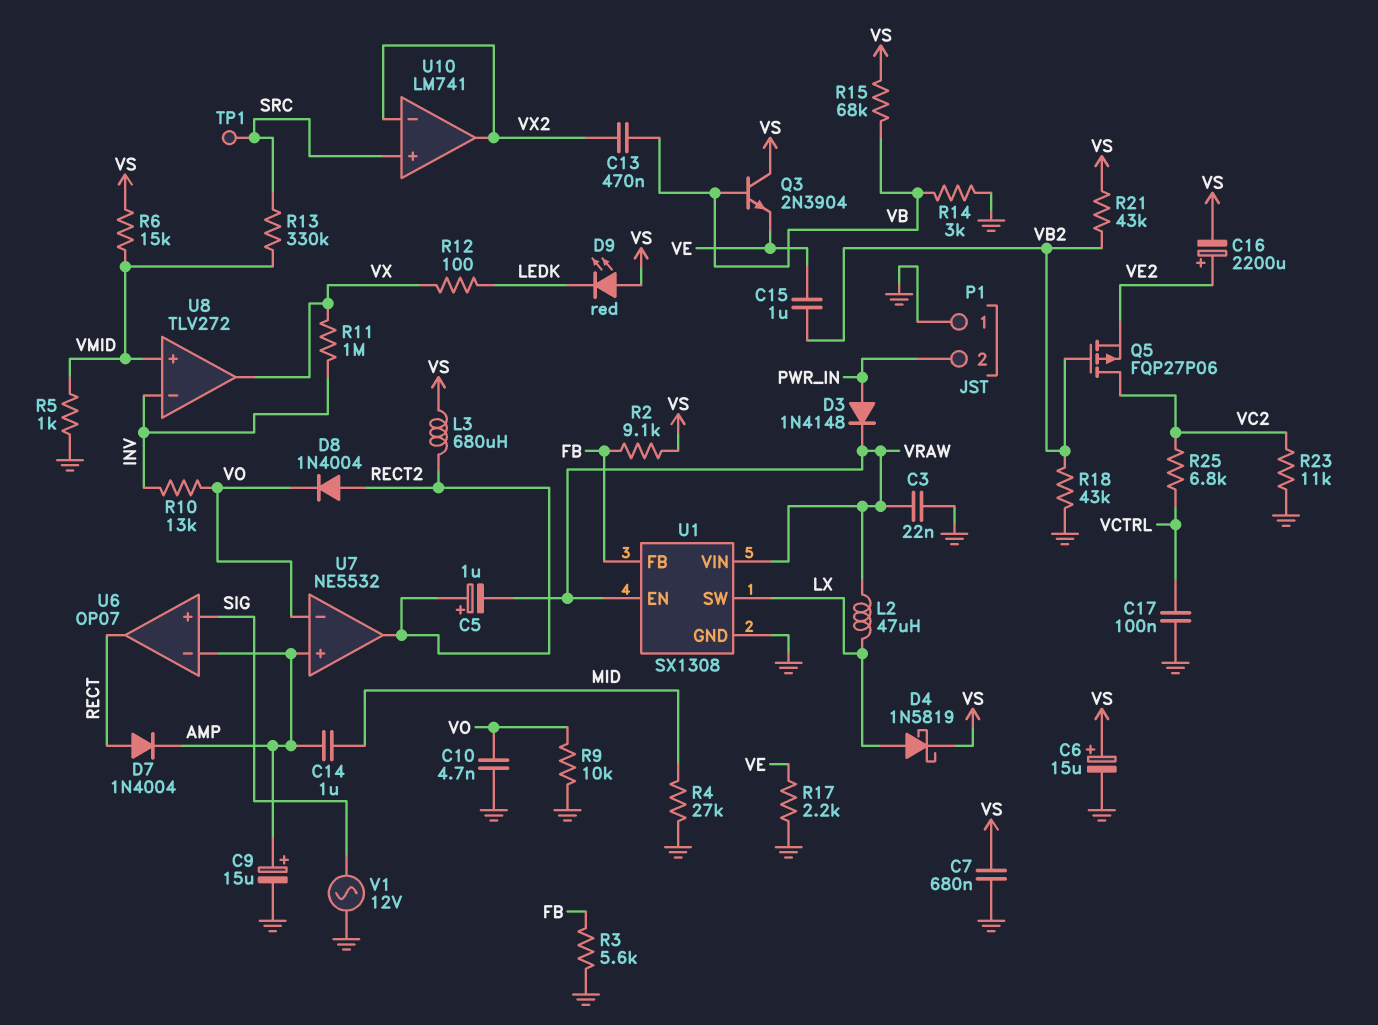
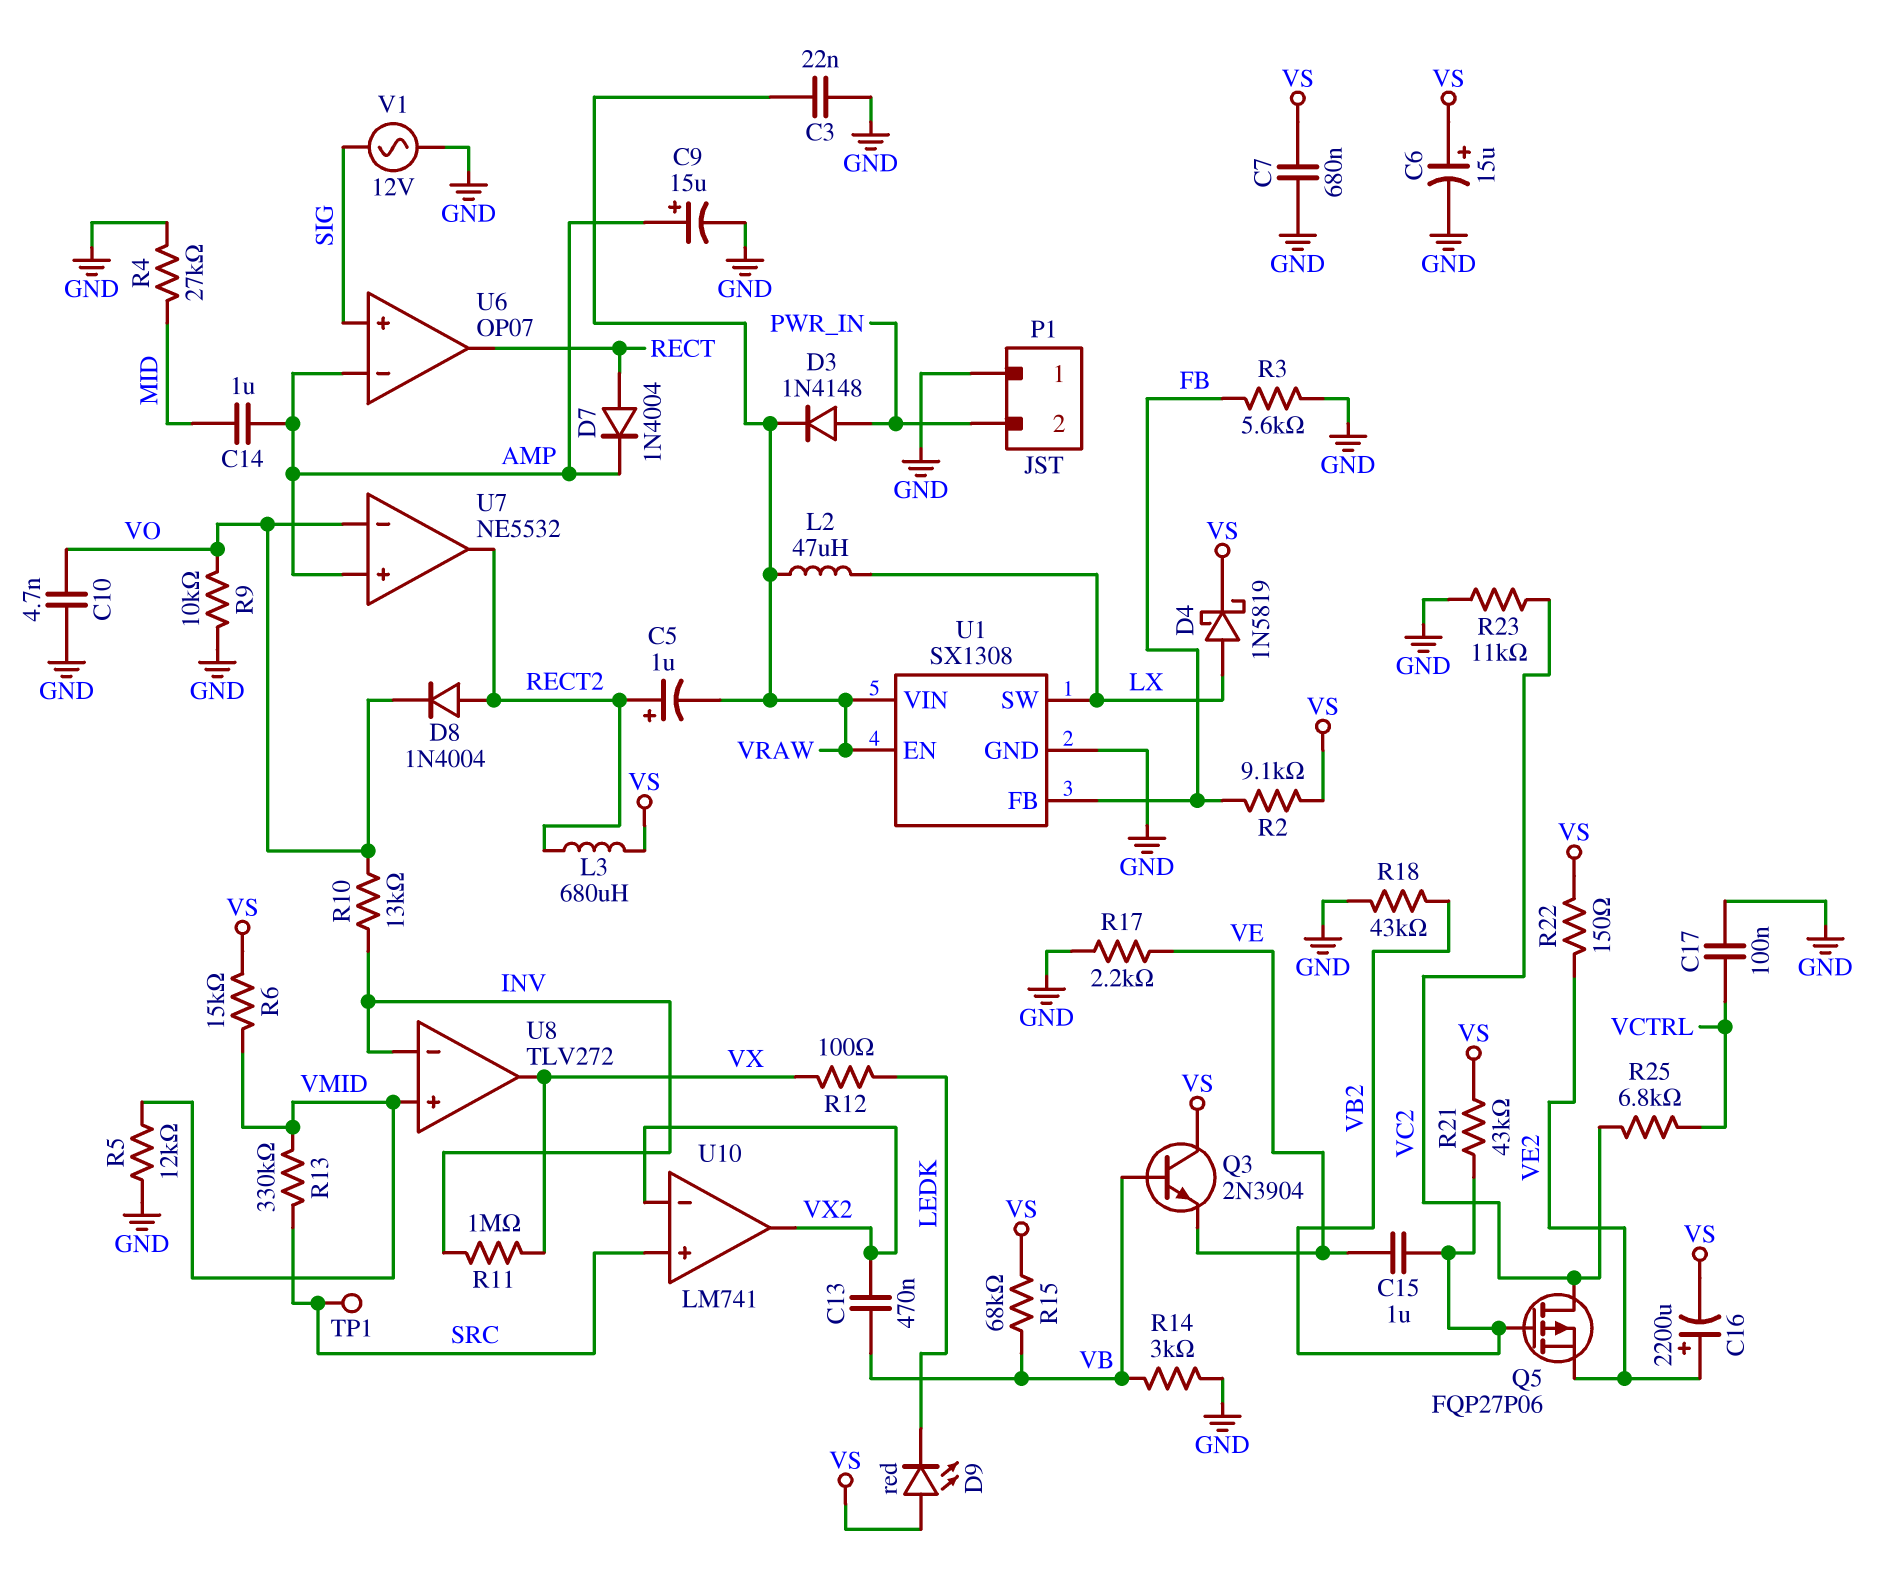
R5: 1k (GND, VMID) -> 12k (GND, VMID)
R22: none -> 150 (VE2, VS)

